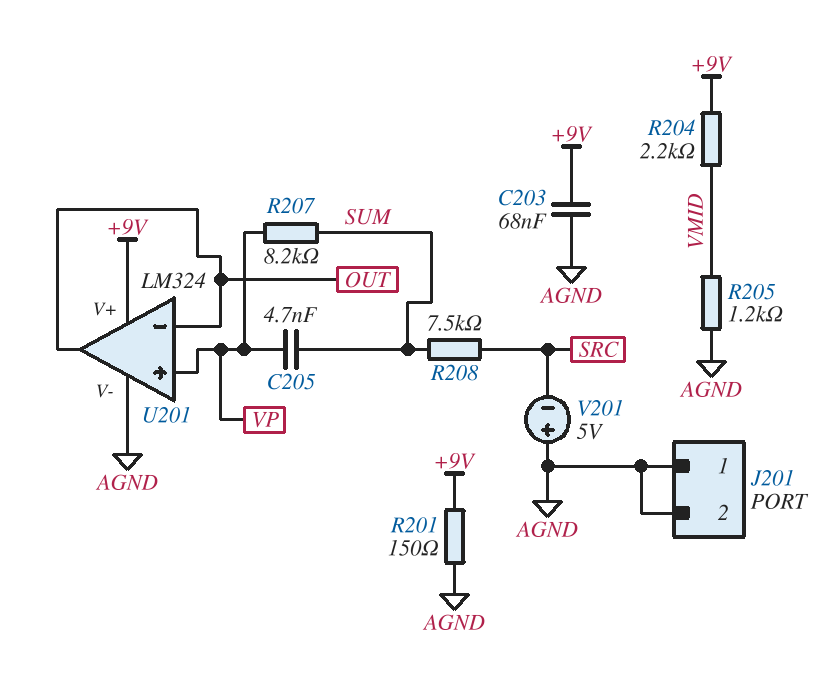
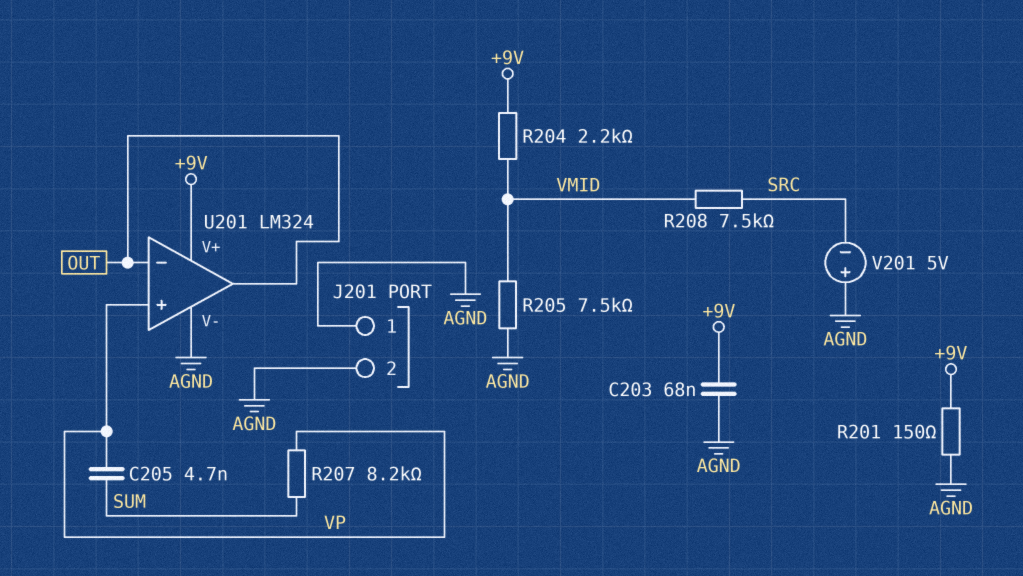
R205: 1.2k (AGND, VMID) -> 7.5k (AGND, VMID)
R208: 7.5k (SRC, SUM) -> 7.5k (SRC, VMID)

